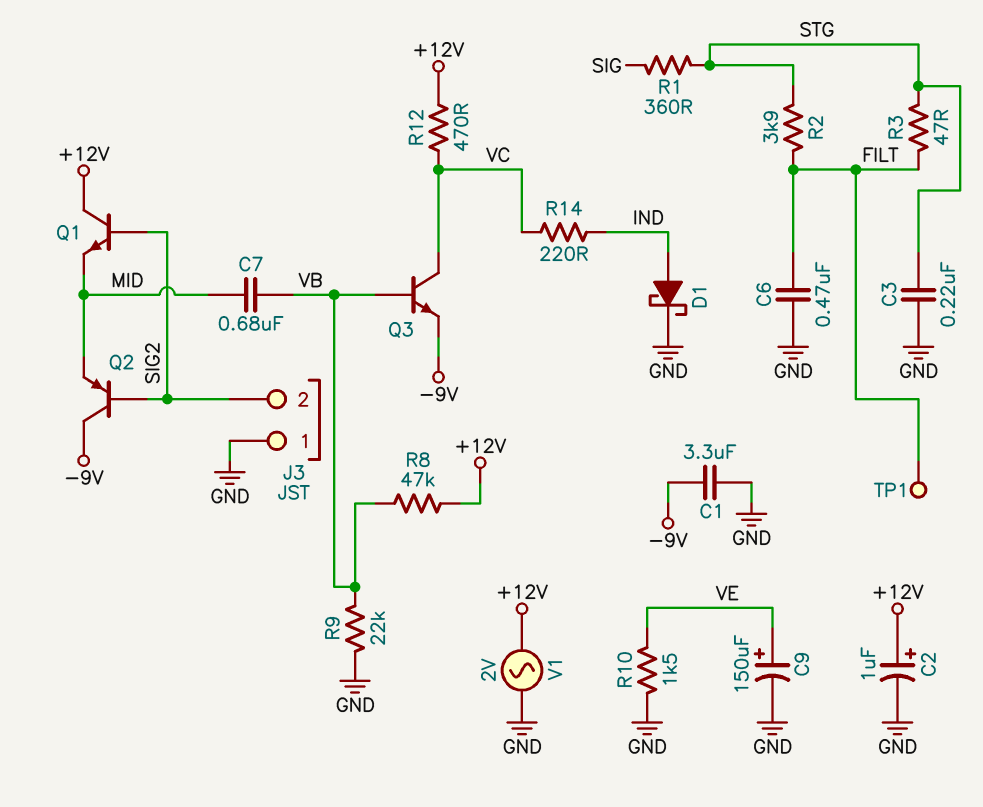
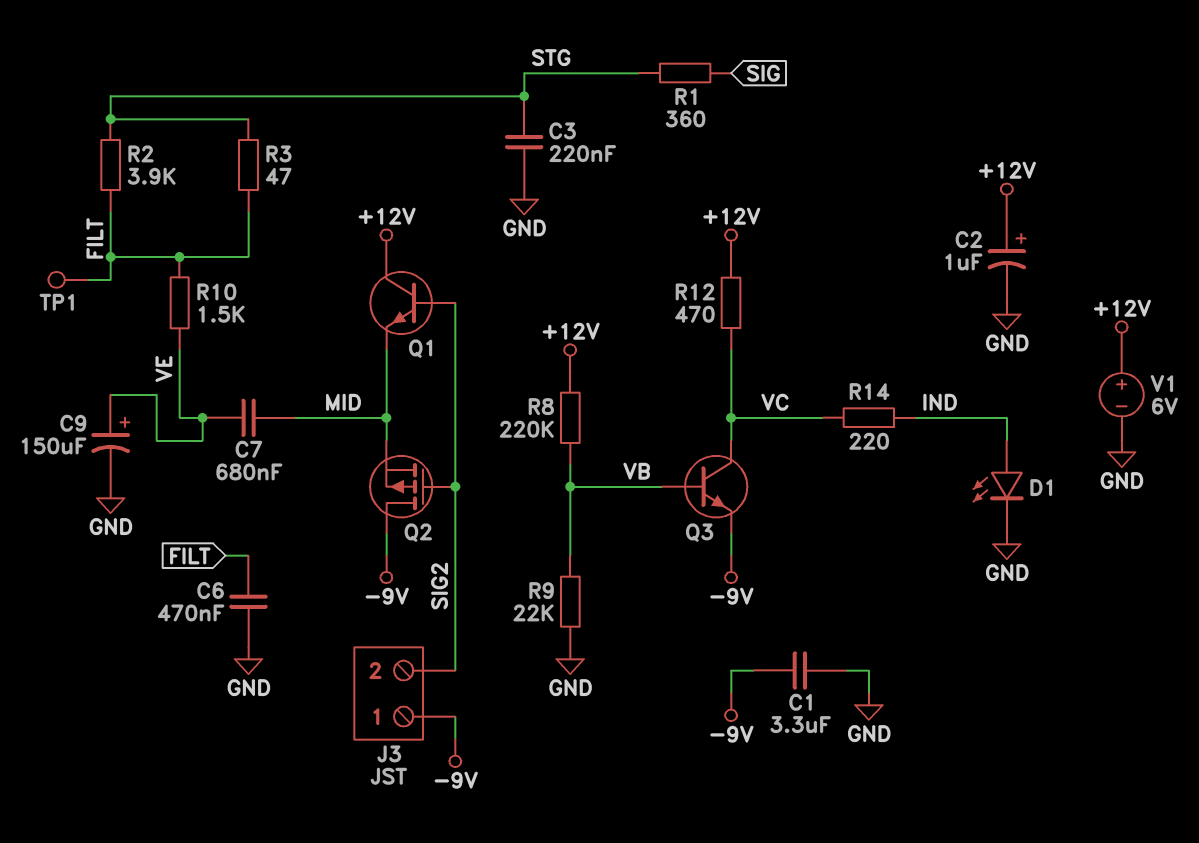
C7: 680nF (MID, VB) -> 680nF (MID, VE)
D1: schottky (A IND, K GND) -> LED (A IND, K GND)
J3 pin 1: GND -> -9V
Q2: PNP (B SIG2, C -9V, E MID) -> PMOS (G SIG2, D -9V, S MID)
R8: 47k (+12V, VB) -> 220k (+12V, VB)
R10: 1.5k (GND, VE) -> 1.5k (FILT, VE)
V1: AC 2V (+12V, GND) -> 6V (plus +12V, minus GND)

